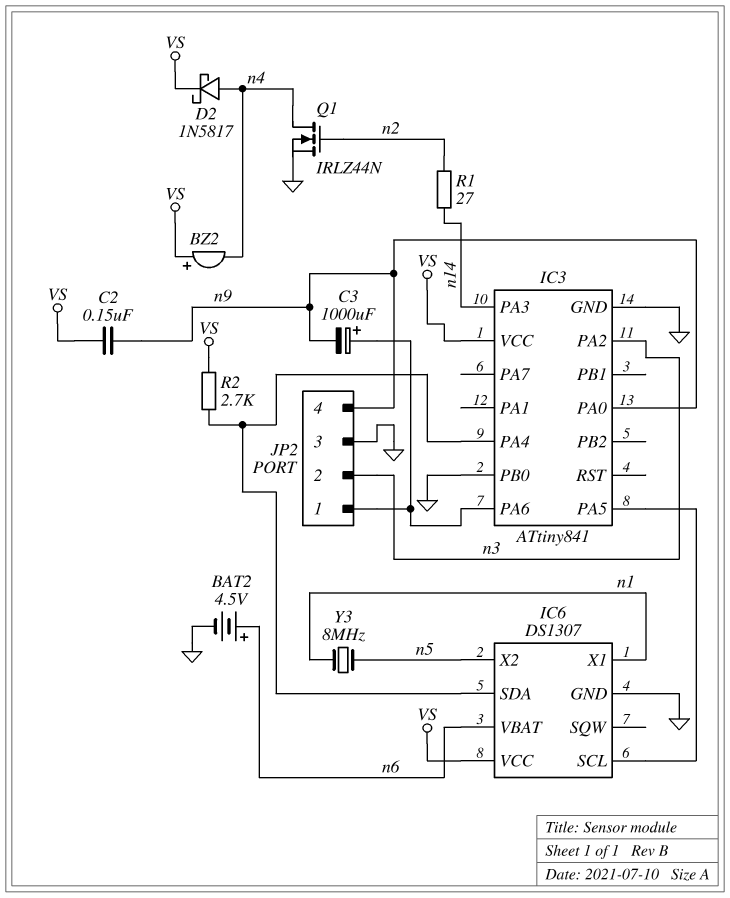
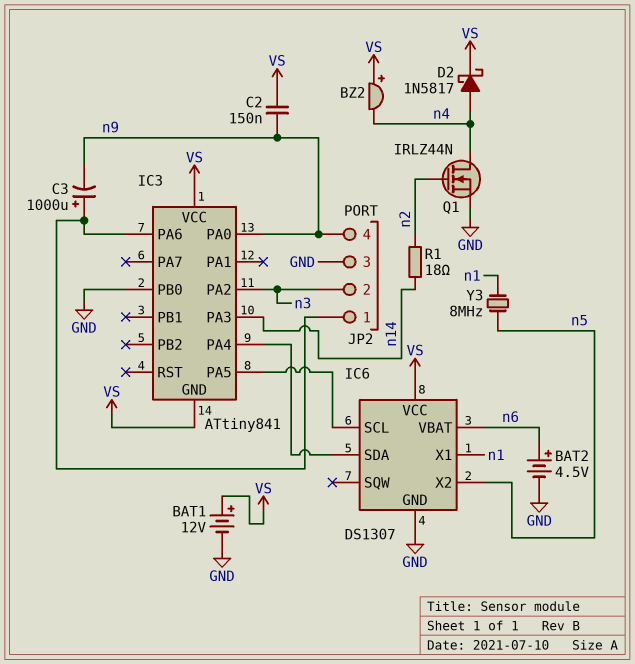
BAT1: none -> 12V (plus VS, minus GND)
IC3 pin GND: GND -> VS
R1: 27 (n2, n14) -> 18 (n2, n14)
R2: 2.7k (IC3/PA4, VS) -> none

